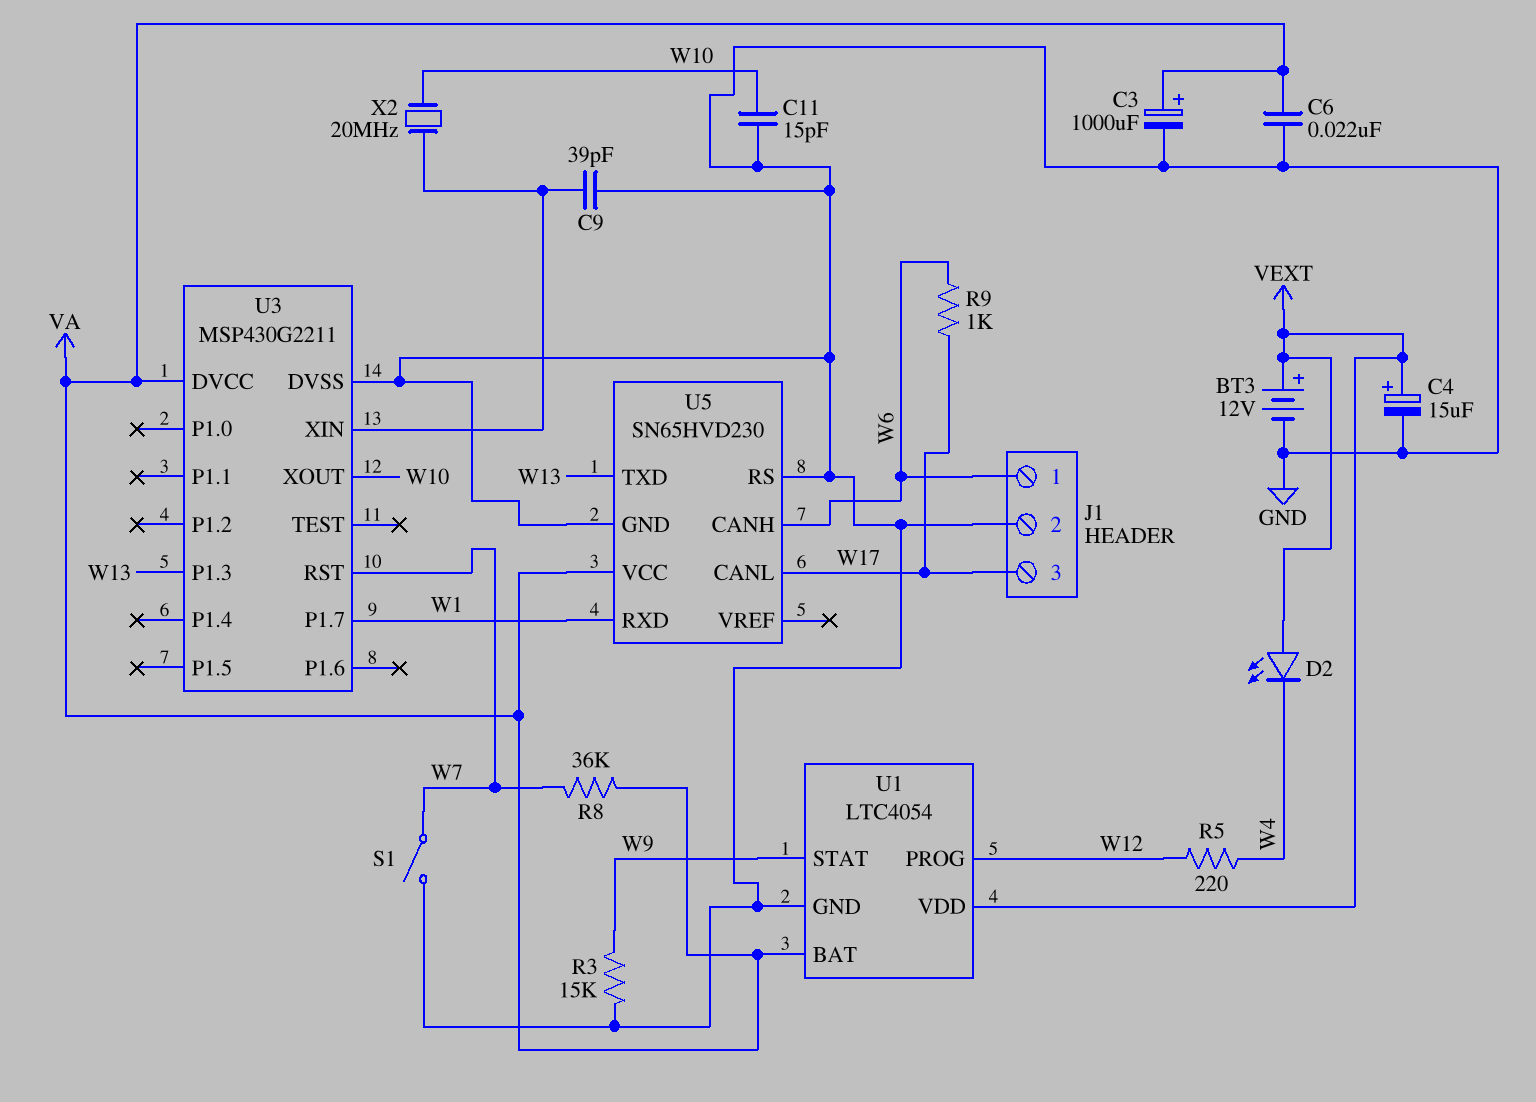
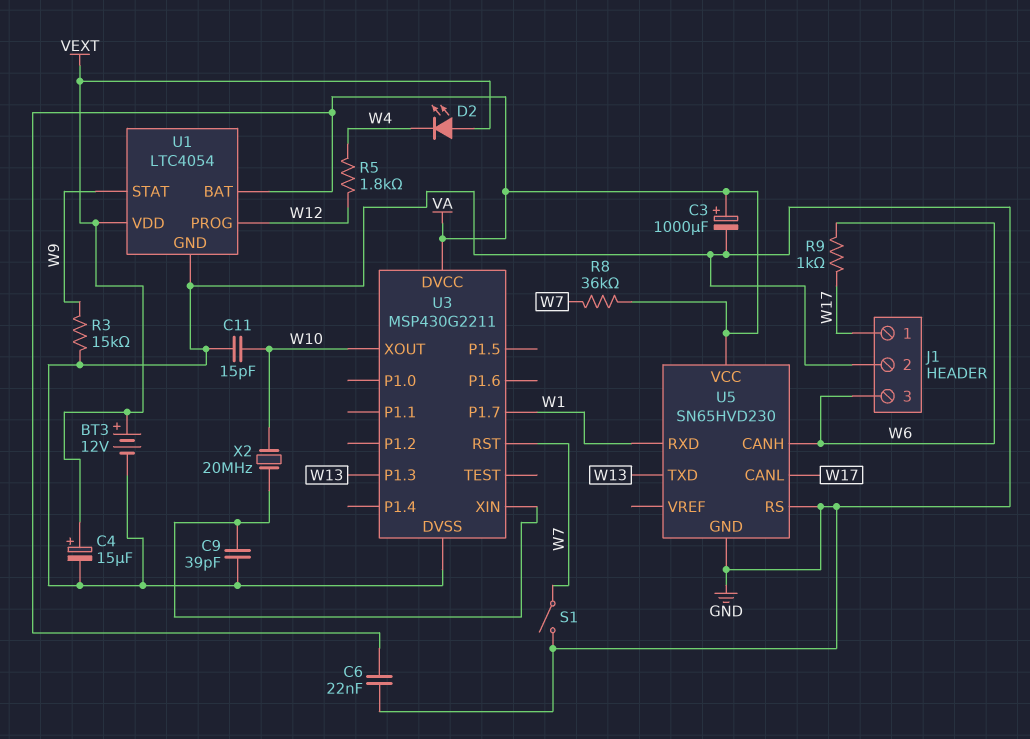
J1 pin 1: W6 -> W17
J1 pin 3: W17 -> W6
R5: 220 (W4, W12) -> 1.8k (W4, W12)

